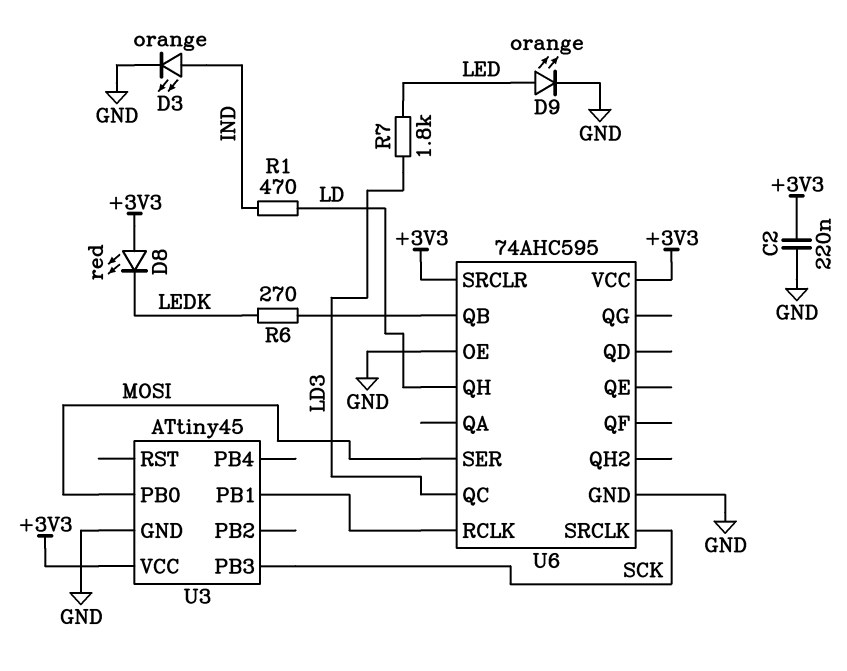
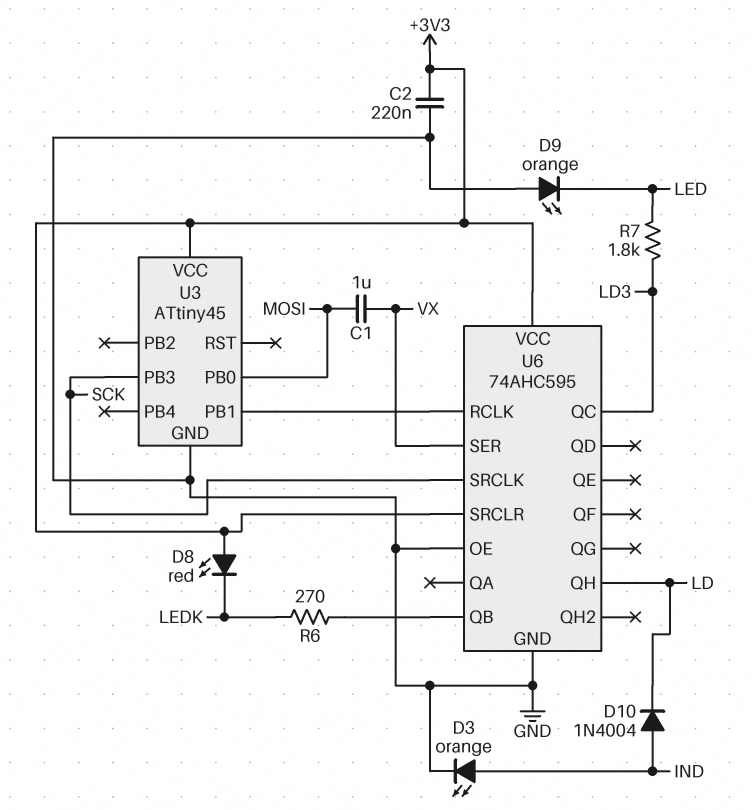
C1: none -> 1uF (MOSI, VX)
D9: LED orange (A LED, K GND) -> LED orange (A GND, K LED)
D10: none -> diode 1N4004 (A IND, K LD)
R1: 470 (IND, LD) -> none
U6 pin SER: MOSI -> VX

